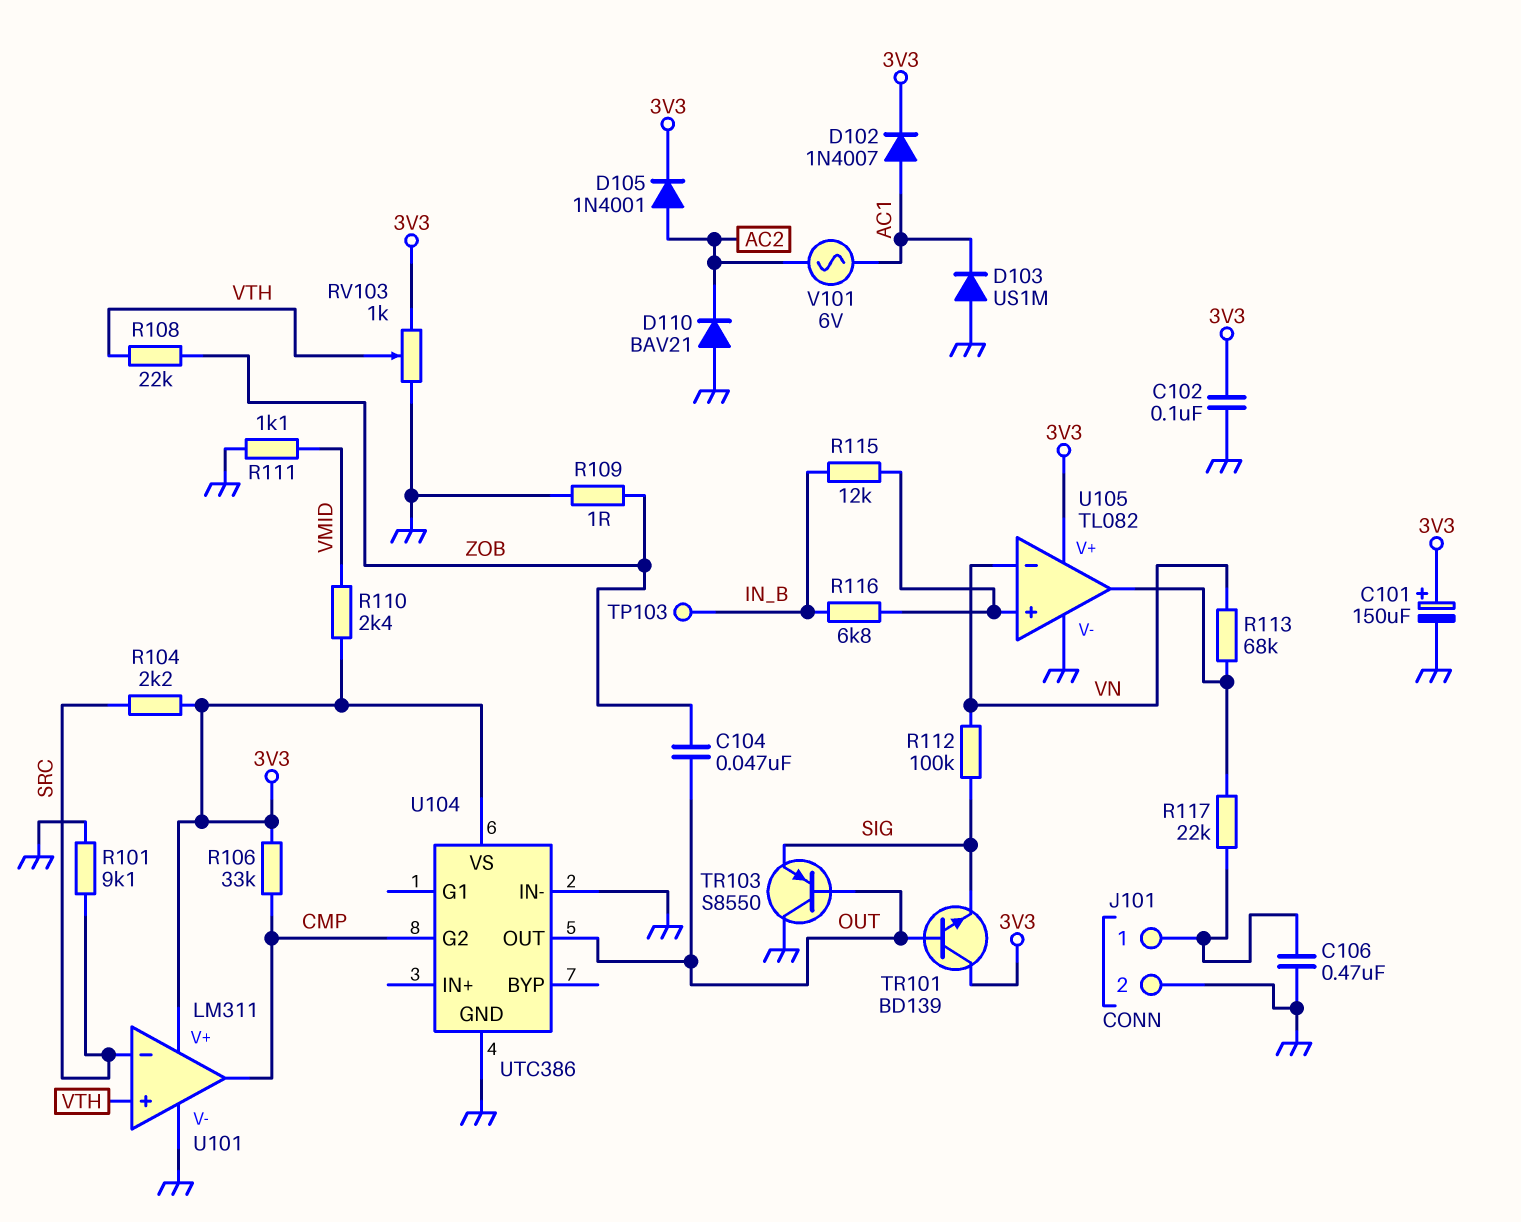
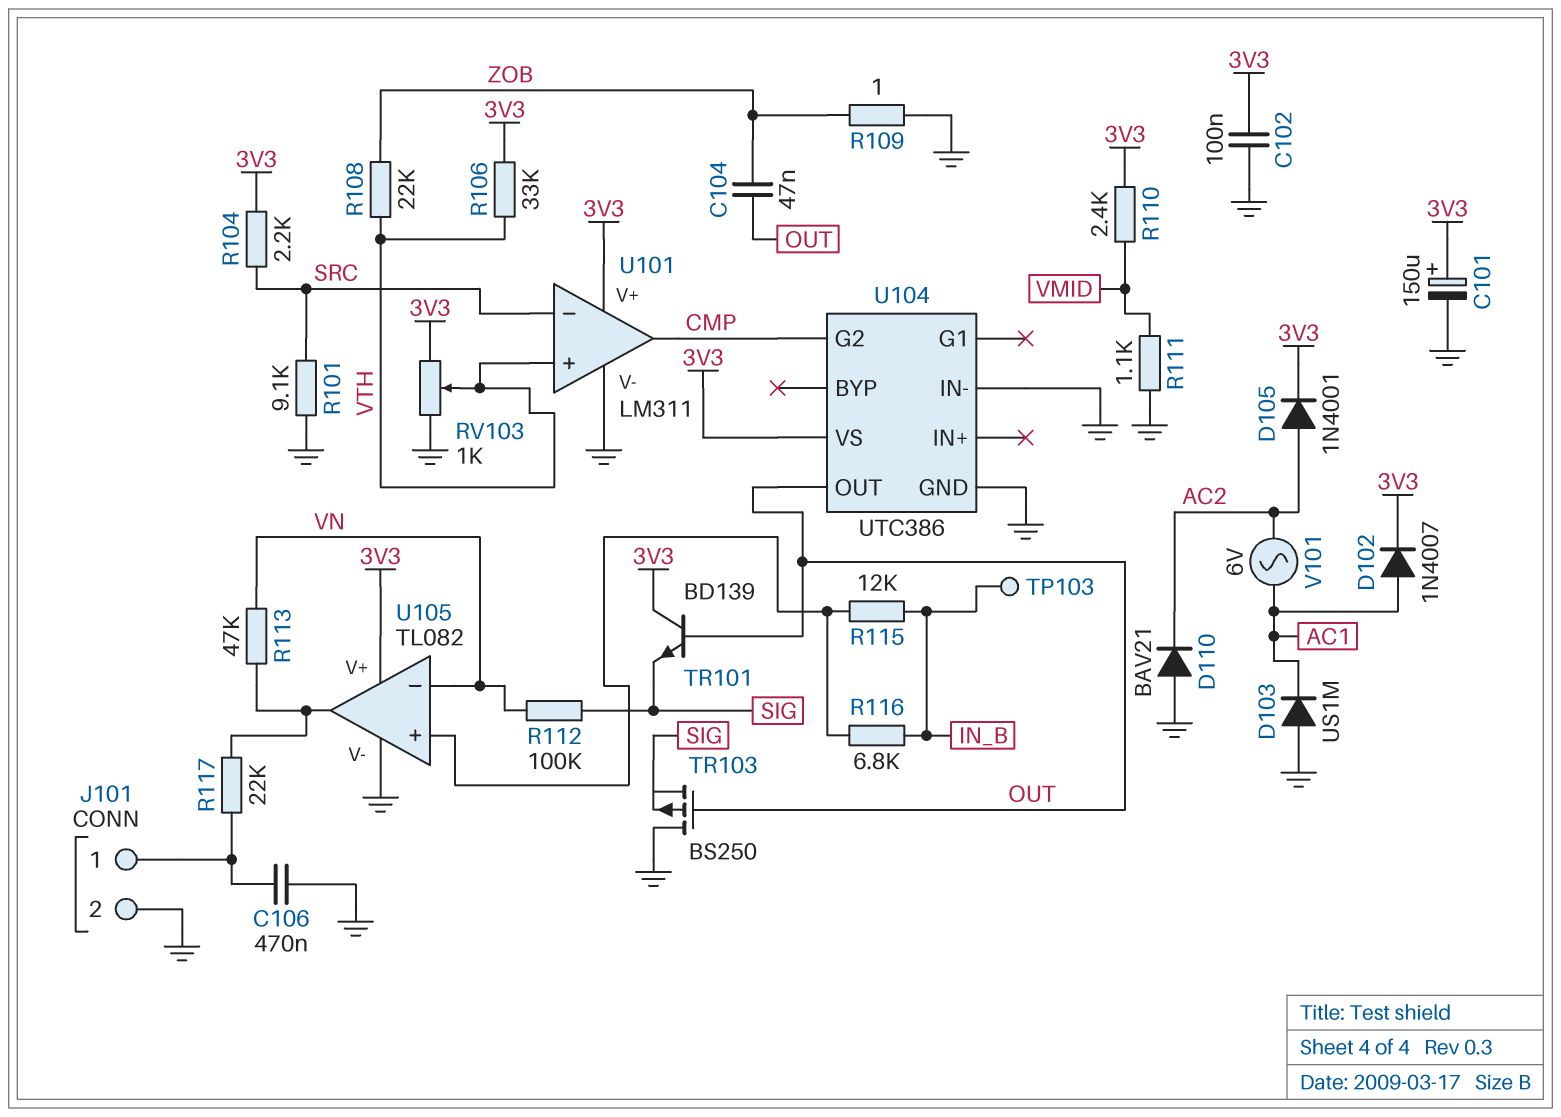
R106: 33k (3V3, CMP) -> 33k (3V3, VTH)
R113: 68k (U105/out, VN) -> 47k (U105/out, VN)
TR103: PNP S8550 (B OUT, C GND, E SIG) -> PMOS BS250 (G OUT, D GND, S SIG)

